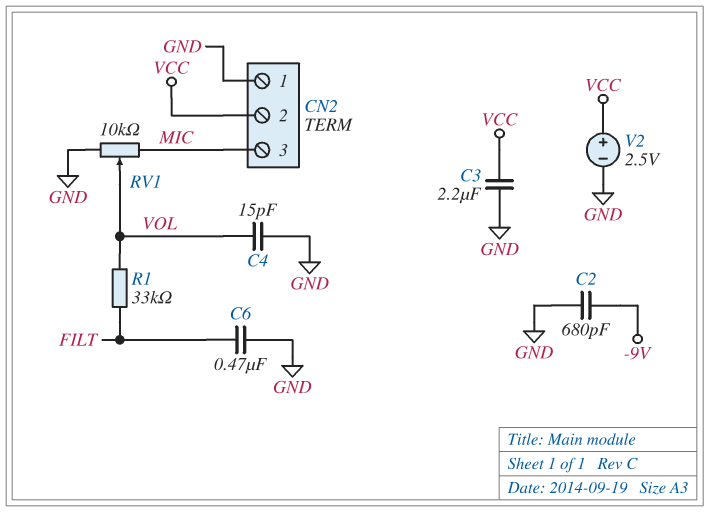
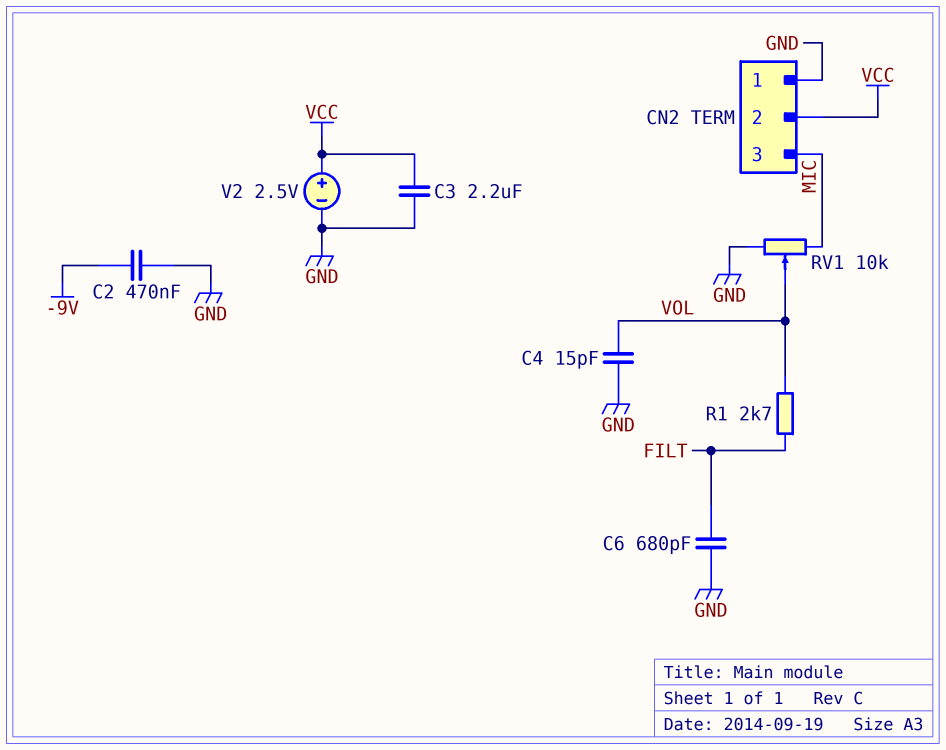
C2: 680pF (-9V, GND) -> 470nF (-9V, GND)
C6: 470nF (FILT, GND) -> 680pF (FILT, GND)
R1: 33k (FILT, VOL) -> 2.7k (FILT, VOL)

